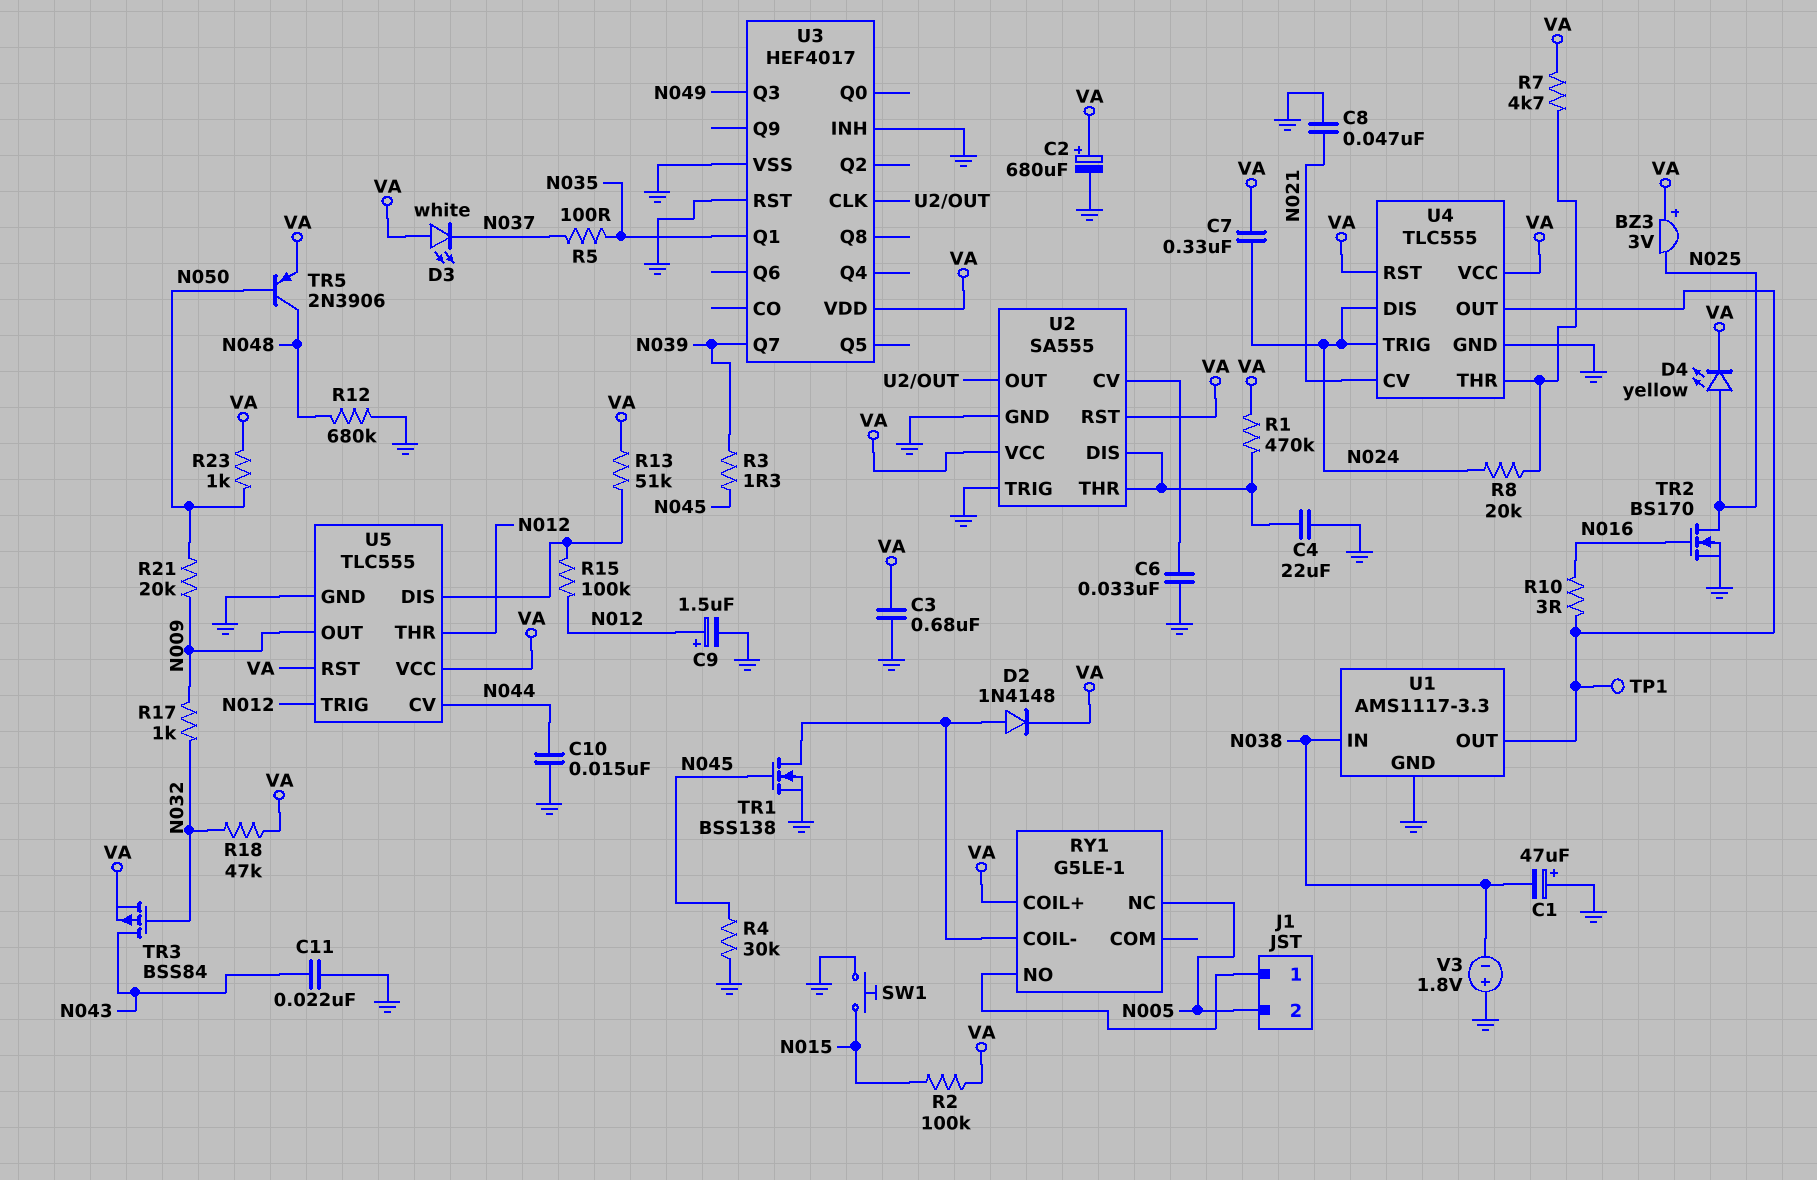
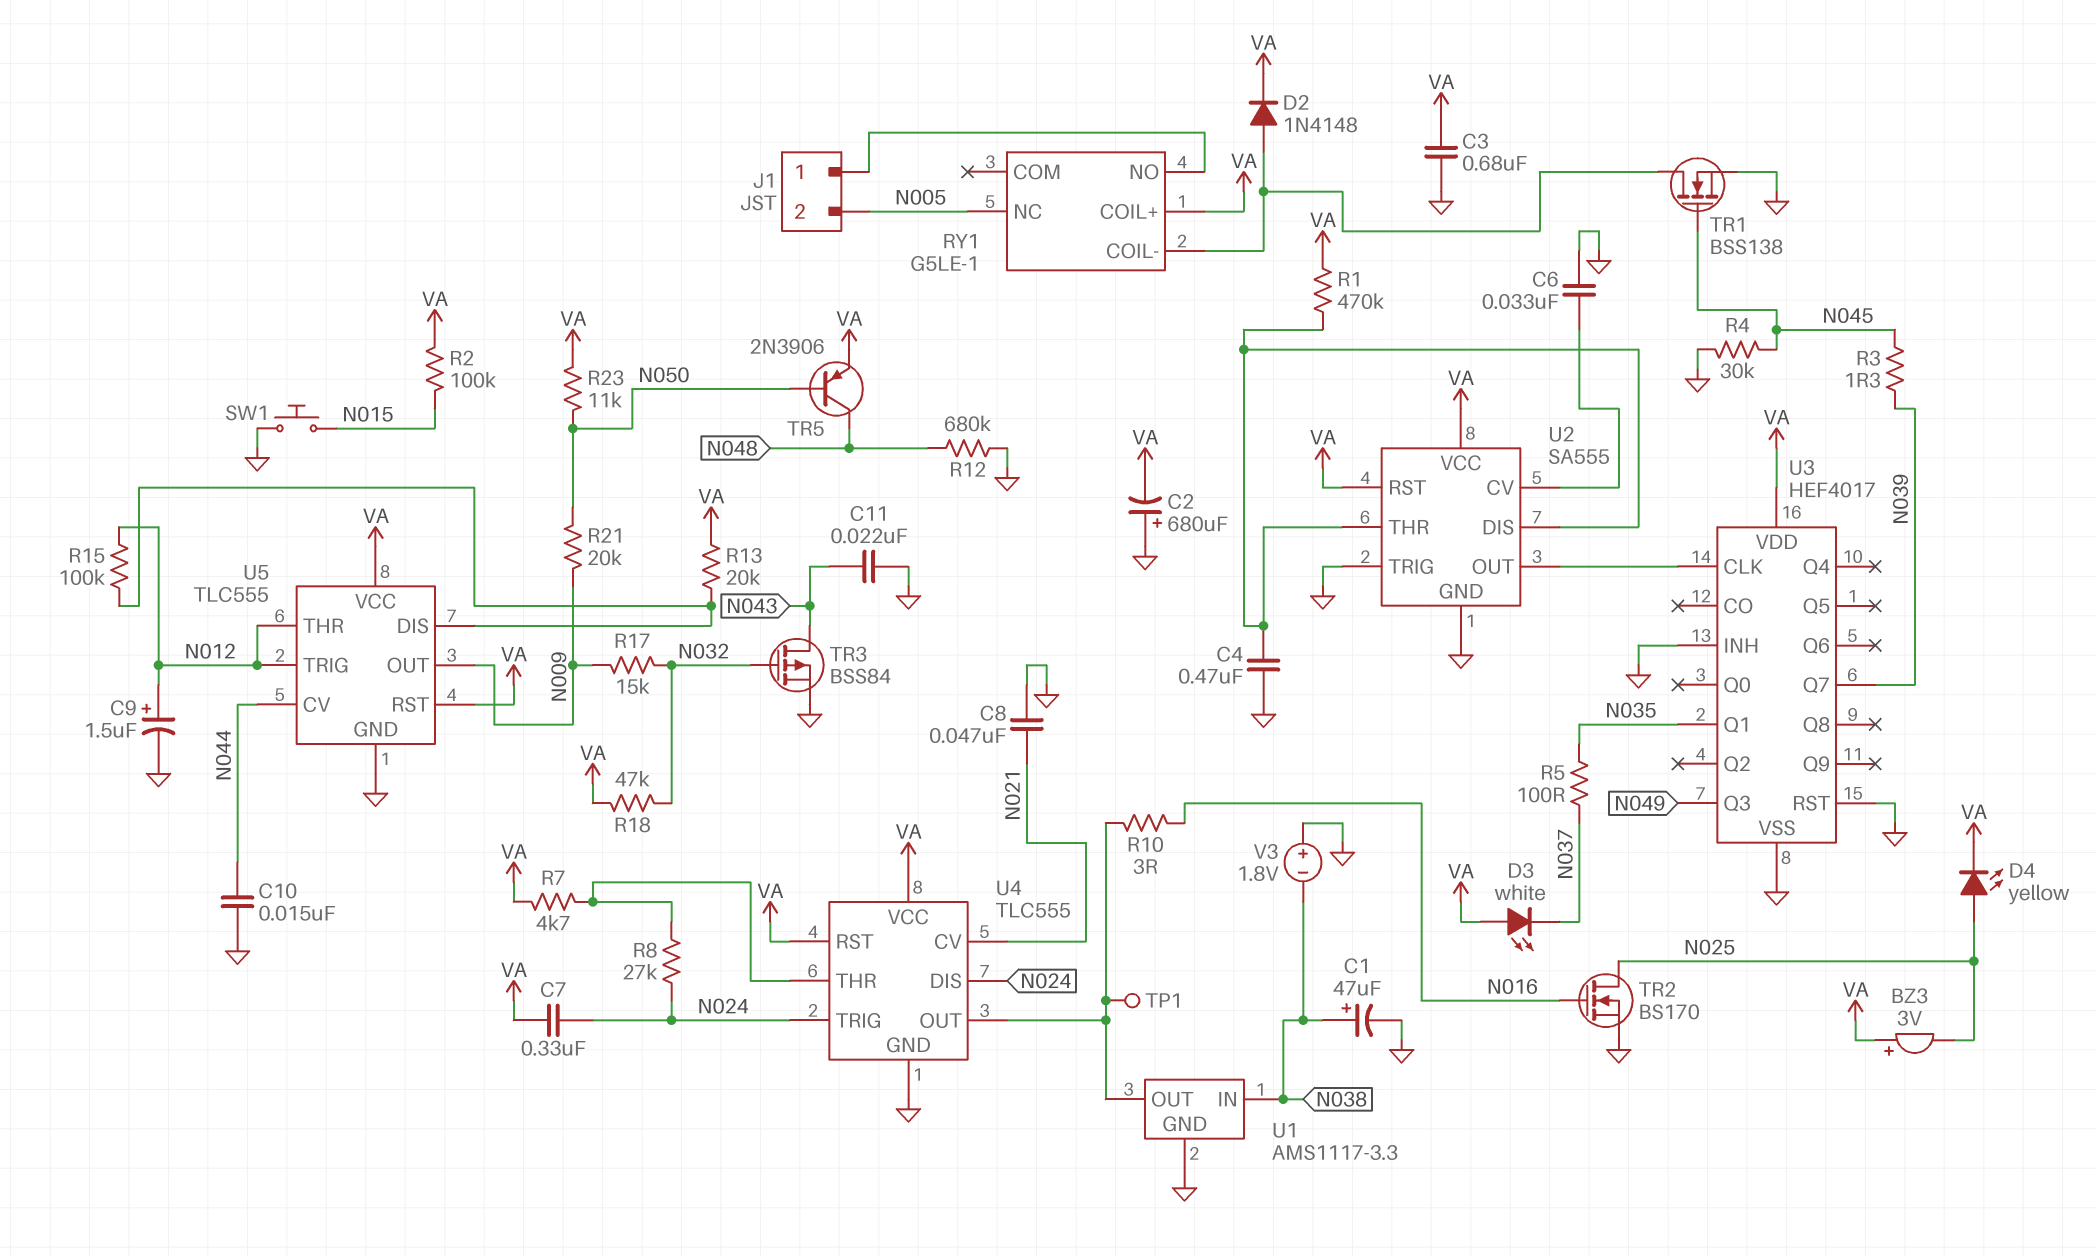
C1: 47uF (plus GND, minus N038) -> 47uF (plus N038, minus GND)
C2: 680uF (plus VA, minus GND) -> 680uF (plus GND, minus VA)
C4: 22uF (GND, U2/DIS) -> 470nF (GND, U2/DIS)
R8: 20k (N024, U4/THR) -> 27k (N024, U4/THR)
R13: 51k (U5/DIS, VA) -> 20k (U5/DIS, VA)
R17: 1k (N009, N032) -> 15k (N009, N032)
R23: 1k (N050, VA) -> 11k (N050, VA)
TR3: PMOS BSS84 (G N032, D N043, S VA) -> PMOS BSS84 (G N032, D N043, S GND)

